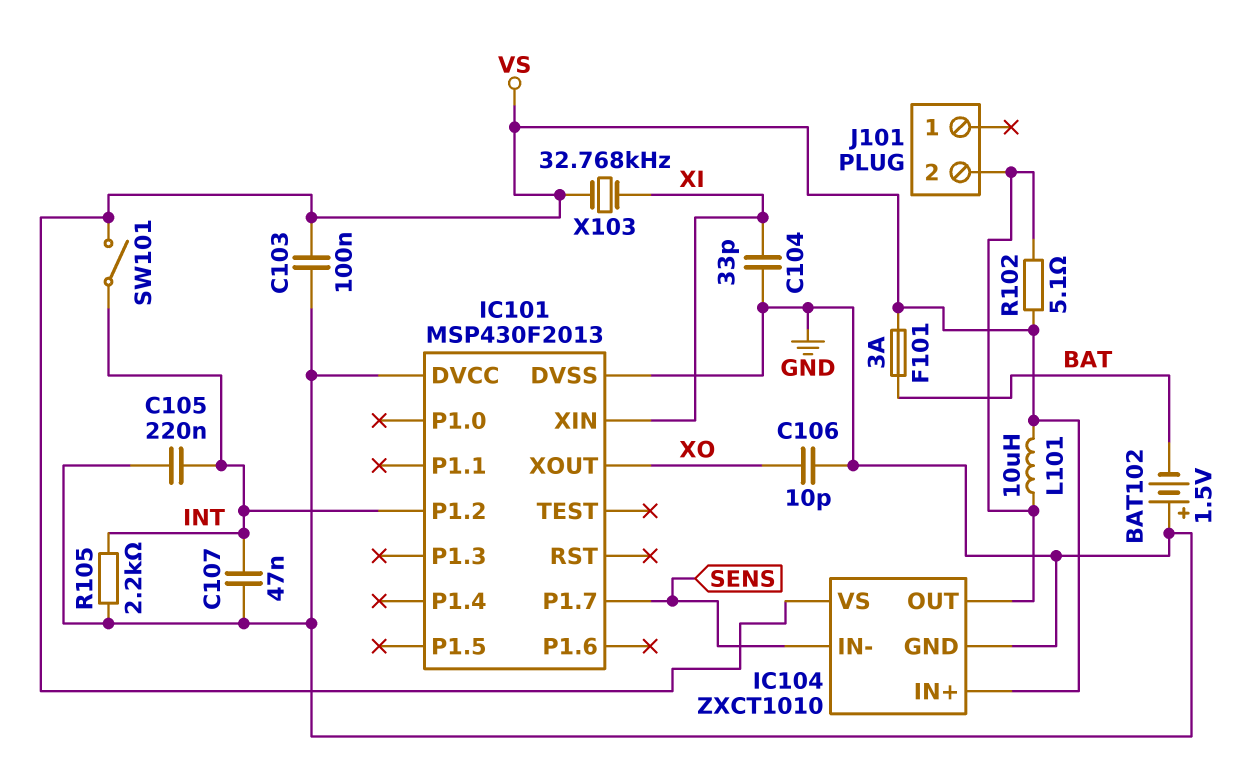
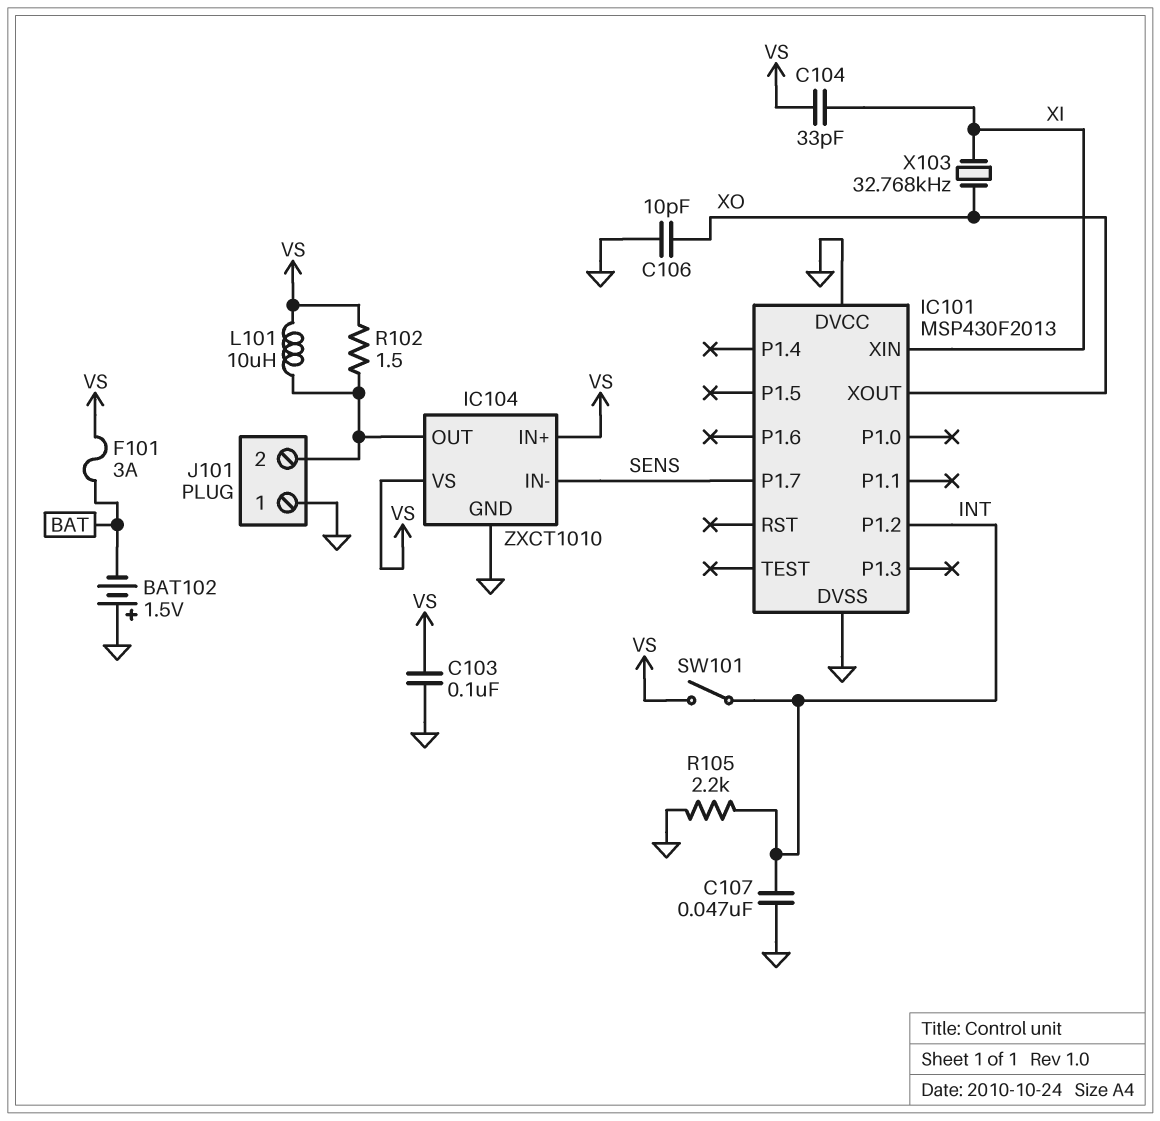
C104: 33pF (GND, XI) -> 33pF (VS, XI)
C105: 220nF (GND, INT) -> none
J101 pin 1: none -> GND
R102: 5.1 (IC104/OUT, VS) -> 1.5 (IC104/OUT, VS)
X103: 32.768kHz (VS, XI) -> 32.768kHz (XI, XO)

